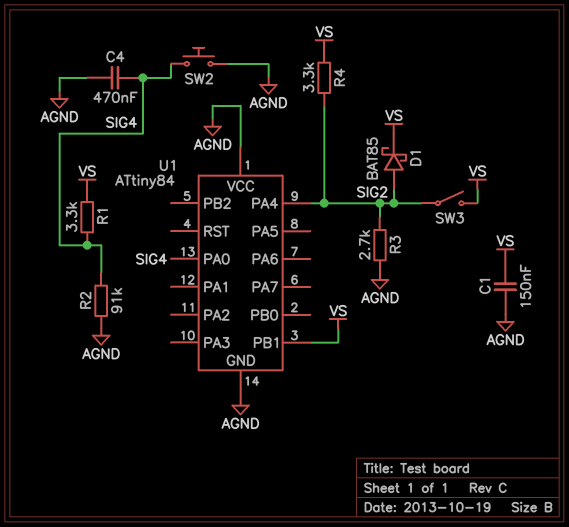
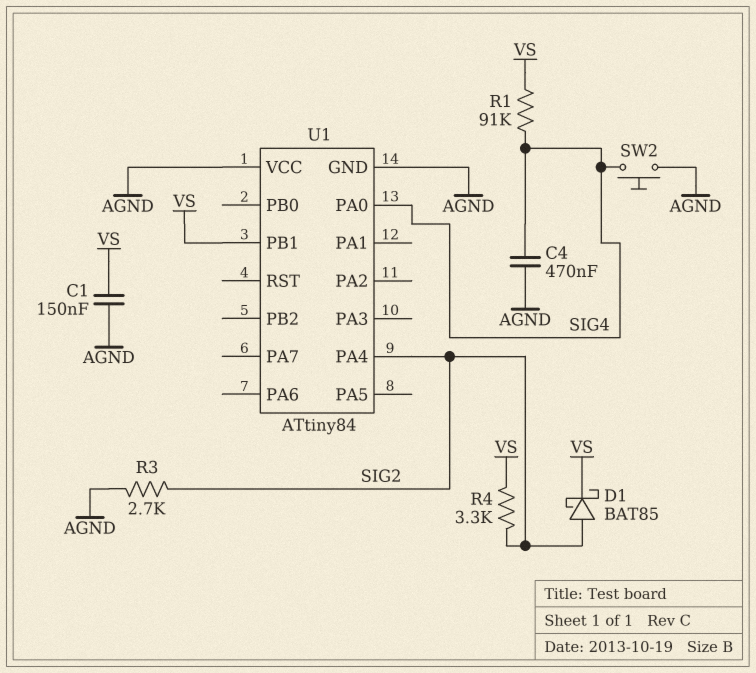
R1: 3.3k (SIG4, VS) -> 91k (SIG4, VS)
R2: 91k (AGND, SIG4) -> none
SW3: switch (SIG2, VS) -> none

